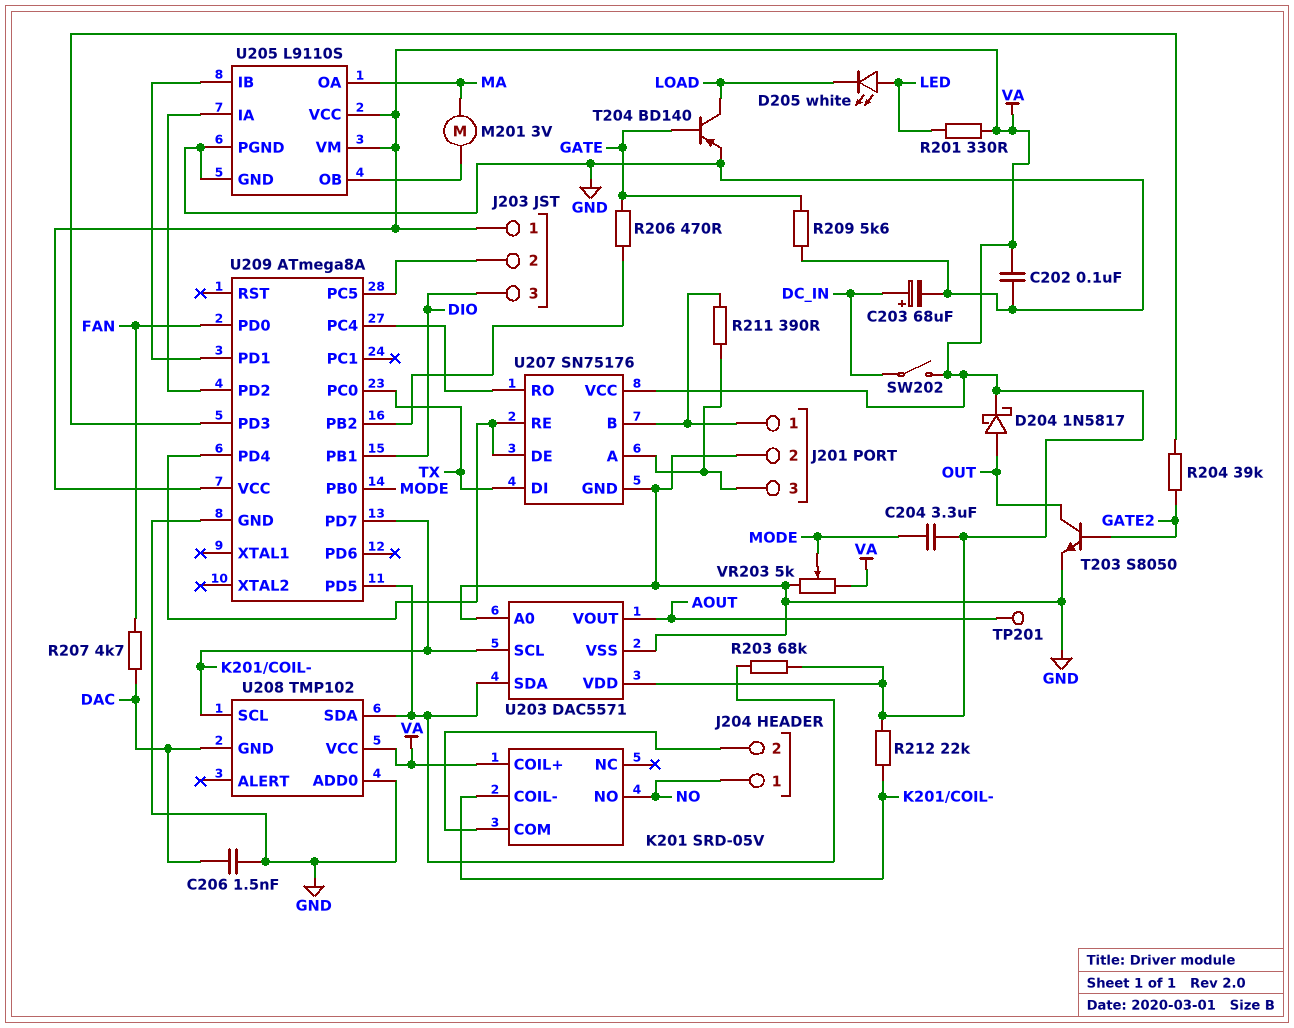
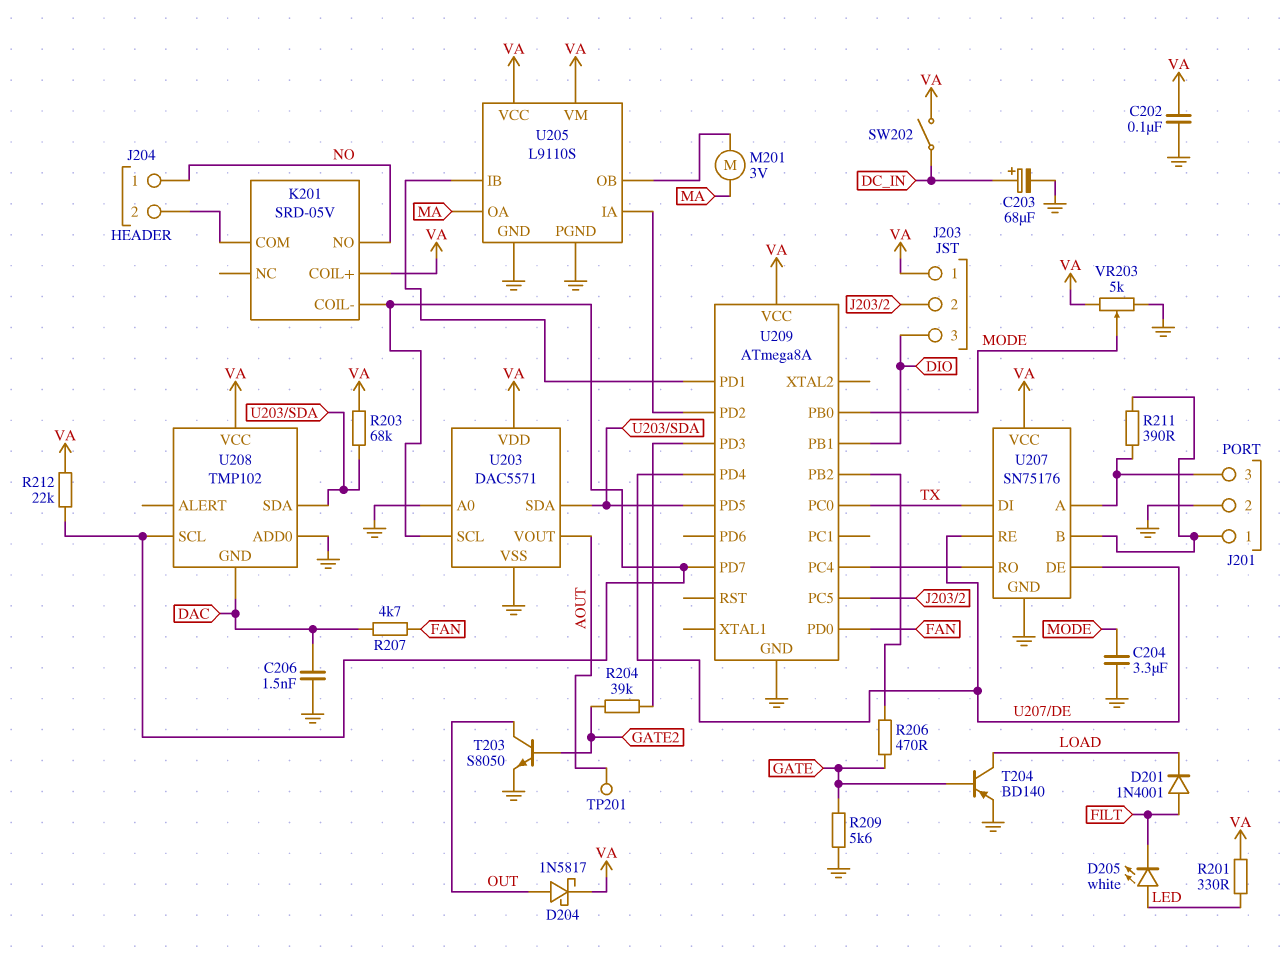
C204: 3.3uF (MODE, VA) -> 3.3uF (GND, MODE)
D201: none -> diode 1N4001 (A FILT, K LOAD)
D205: LED white (A LED, K LOAD) -> LED white (A LED, K FILT)

